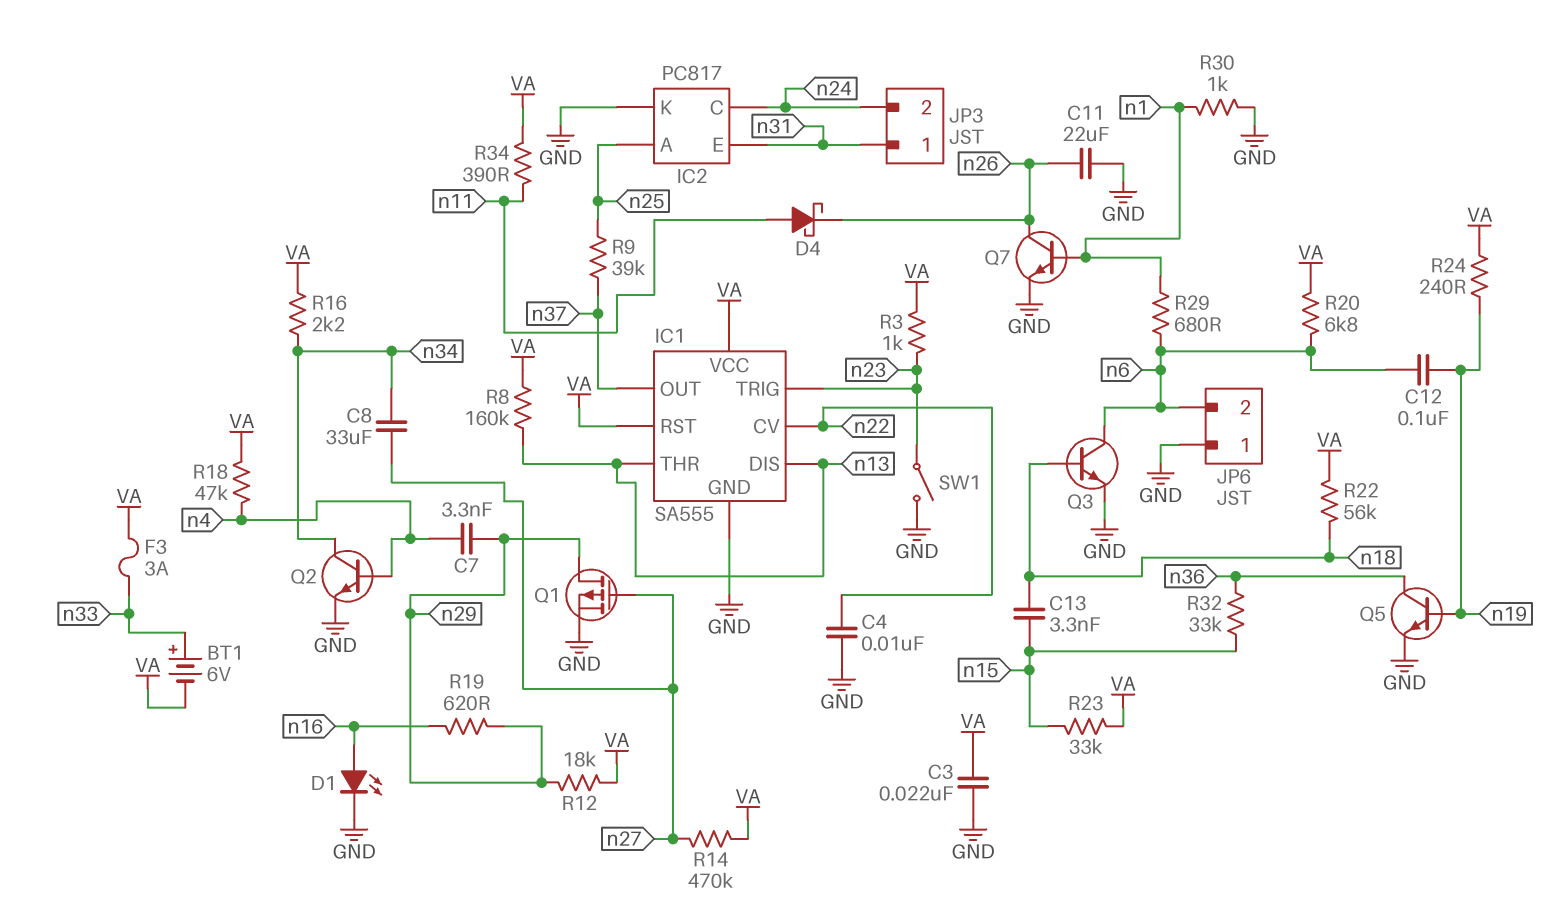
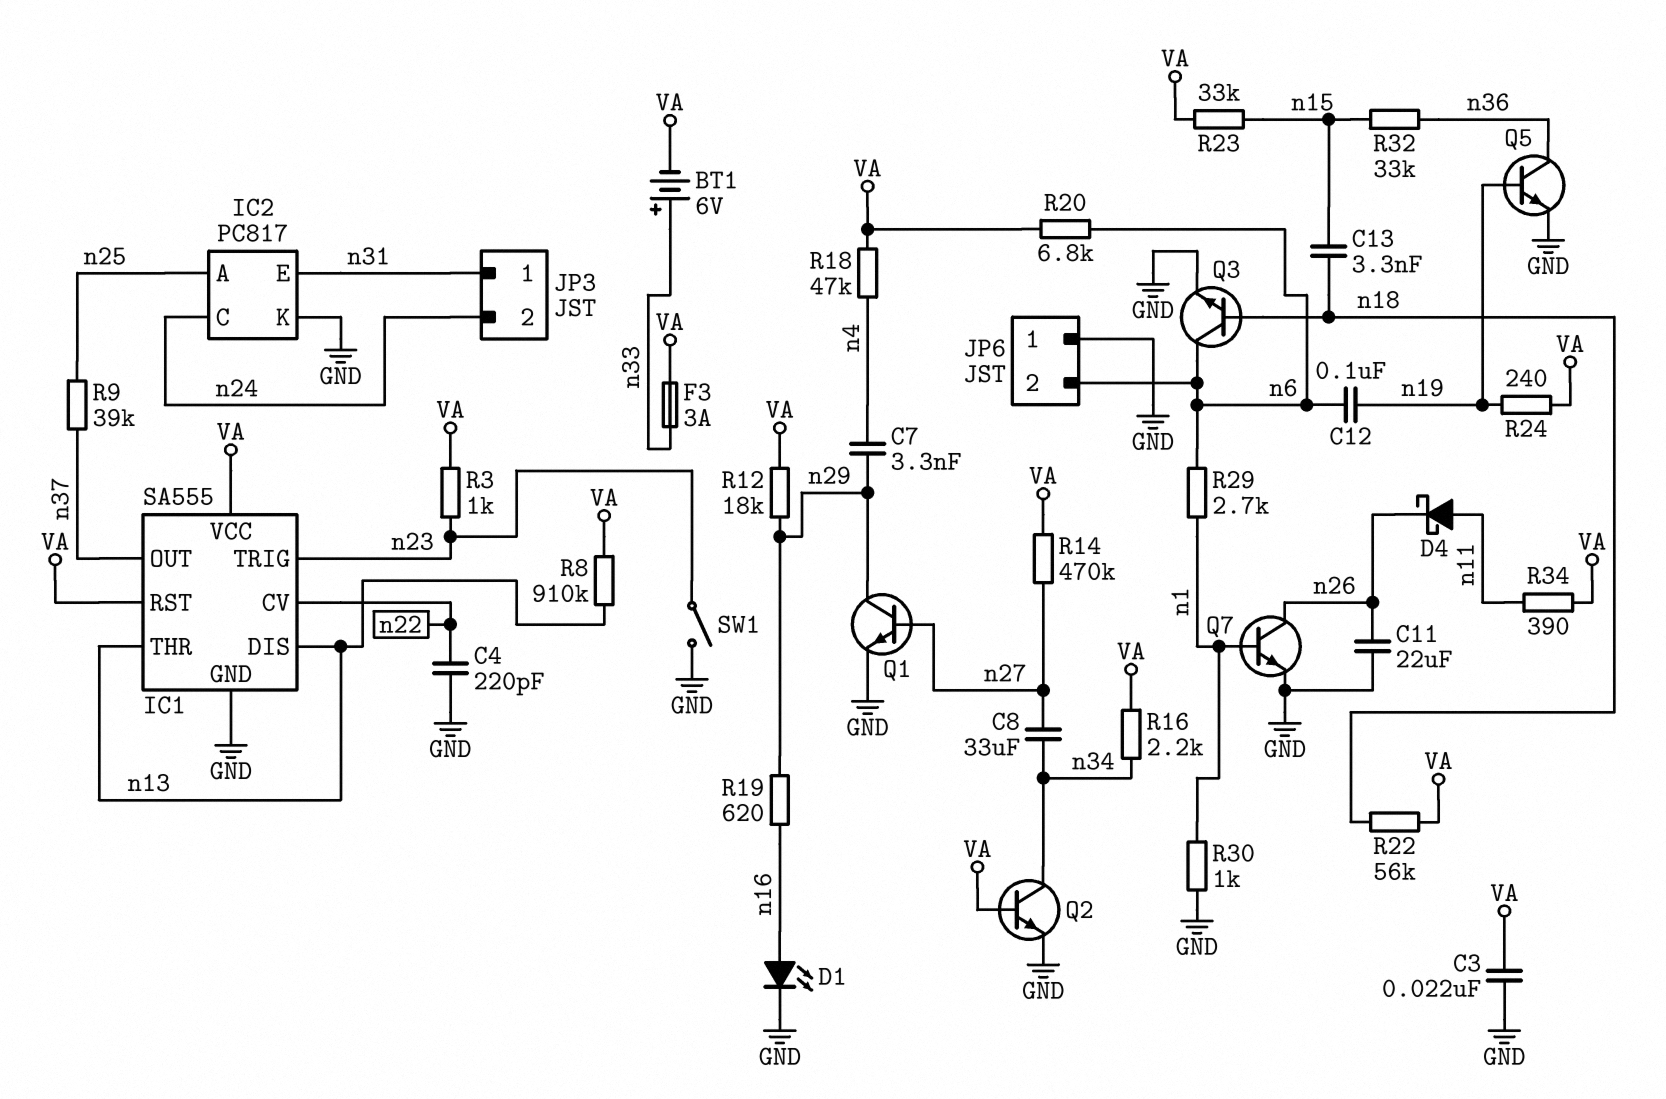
C4: 10nF (GND, n22) -> 220pF (GND, n22)
Q1: PMOS (G n27, D n29, S GND) -> NPN (B n27, C n29, E GND)
Q2: NPN (B n4, C n34, E GND) -> NPN (B VA, C n34, E GND)
R8: 160k (VA, n13) -> 910k (VA, n13)
R29: 680 (n1, n6) -> 2.7k (n1, n6)

